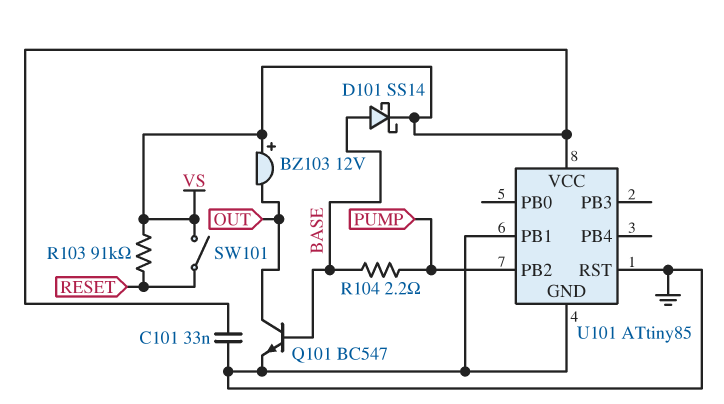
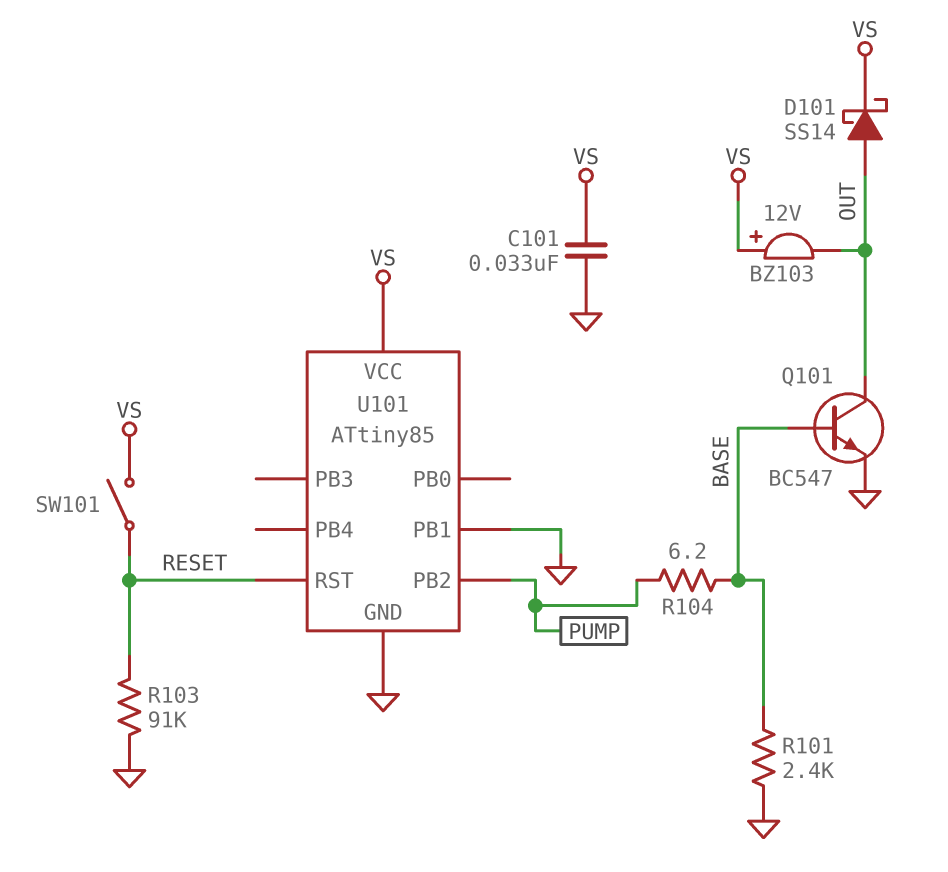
D101: schottky SS14 (A BASE, K VS) -> schottky SS14 (A OUT, K VS)
R101: none -> 2.4k (BASE, GND)
R103: 91k (RESET, VS) -> 91k (GND, RESET)
R104: 2.2 (BASE, PUMP) -> 6.2 (BASE, PUMP)
U101 pin RST: GND -> RESET

